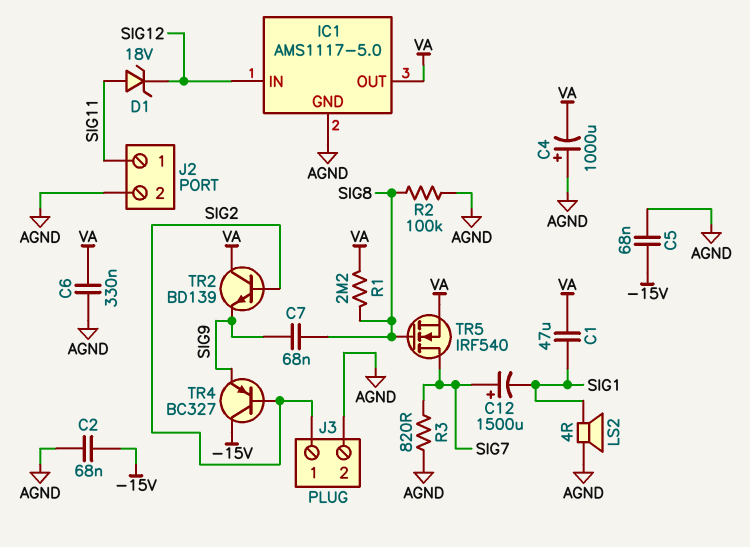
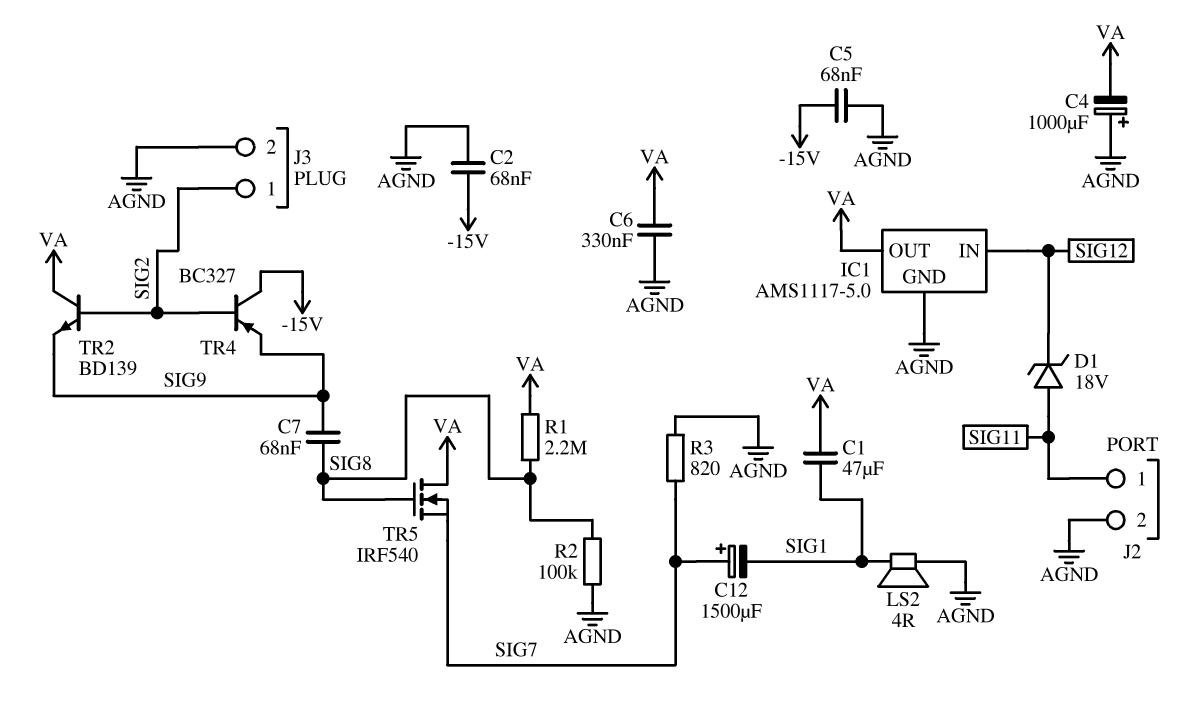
TR5: NMOS IRF540 (G SIG8, D SIG7, S VA) -> NMOS IRF540 (G SIG8, D VA, S SIG7)

